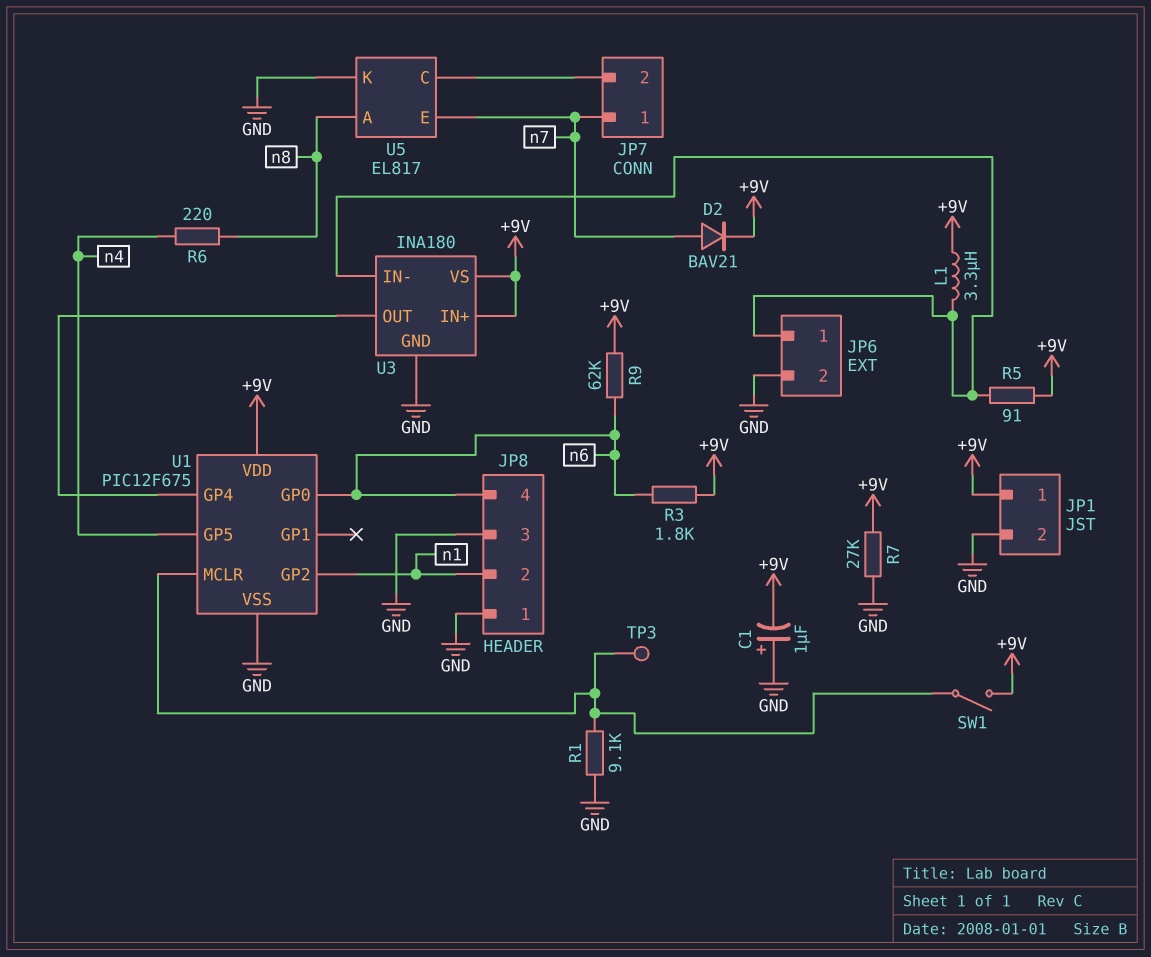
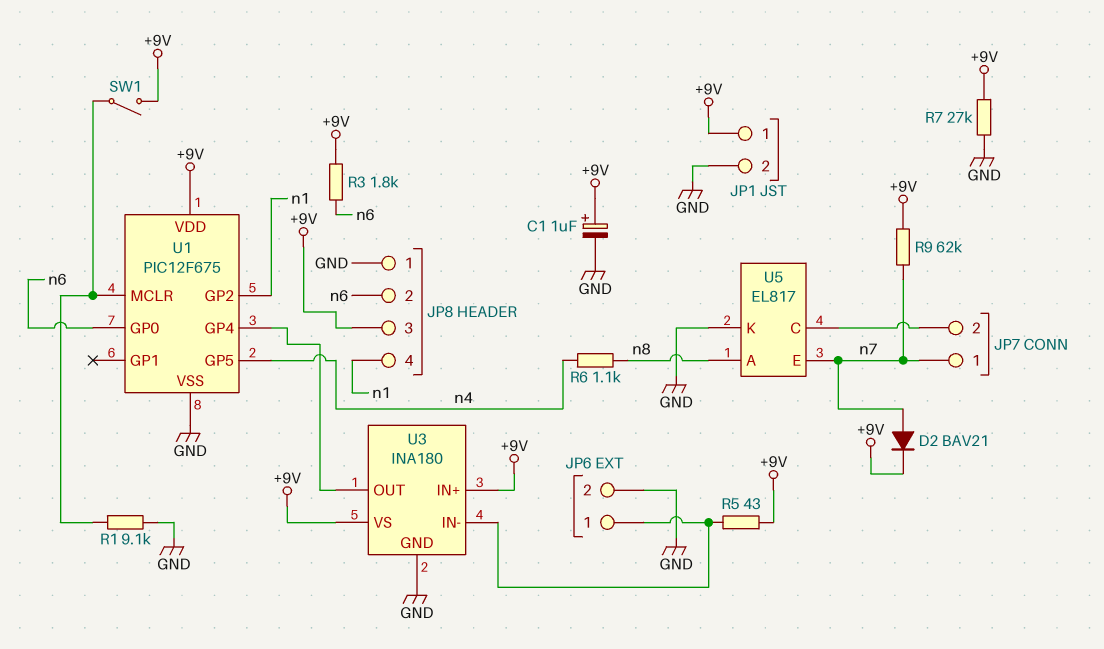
C1: 1uF (plus GND, minus +9V) -> 1uF (plus +9V, minus GND)
JP8 pin 2: n1 -> n6
JP8 pin 3: GND -> +9V
JP8 pin 4: n6 -> n1
L1: 3.3uH (+9V, JP6/1) -> none
R5: 91 (+9V, JP6/1) -> 43 (+9V, JP6/1)
R6: 220 (n4, n8) -> 1.1k (n4, n8)
R9: 62k (+9V, n6) -> 62k (+9V, n7)
TP3: test point (U1/MCLR) -> none

